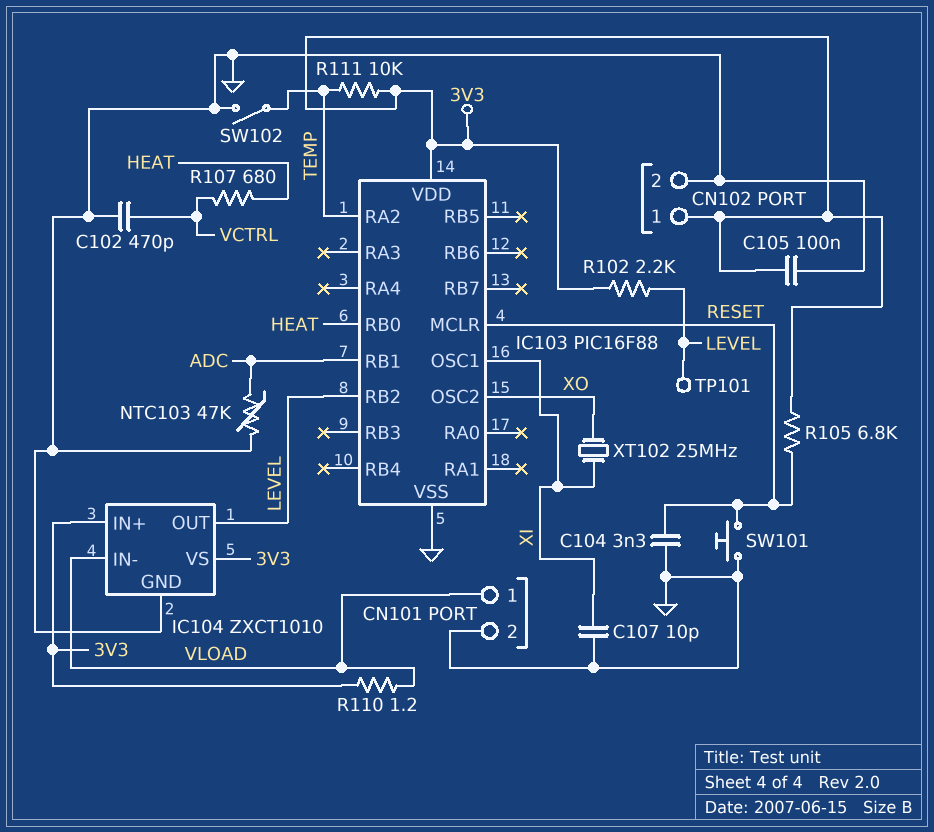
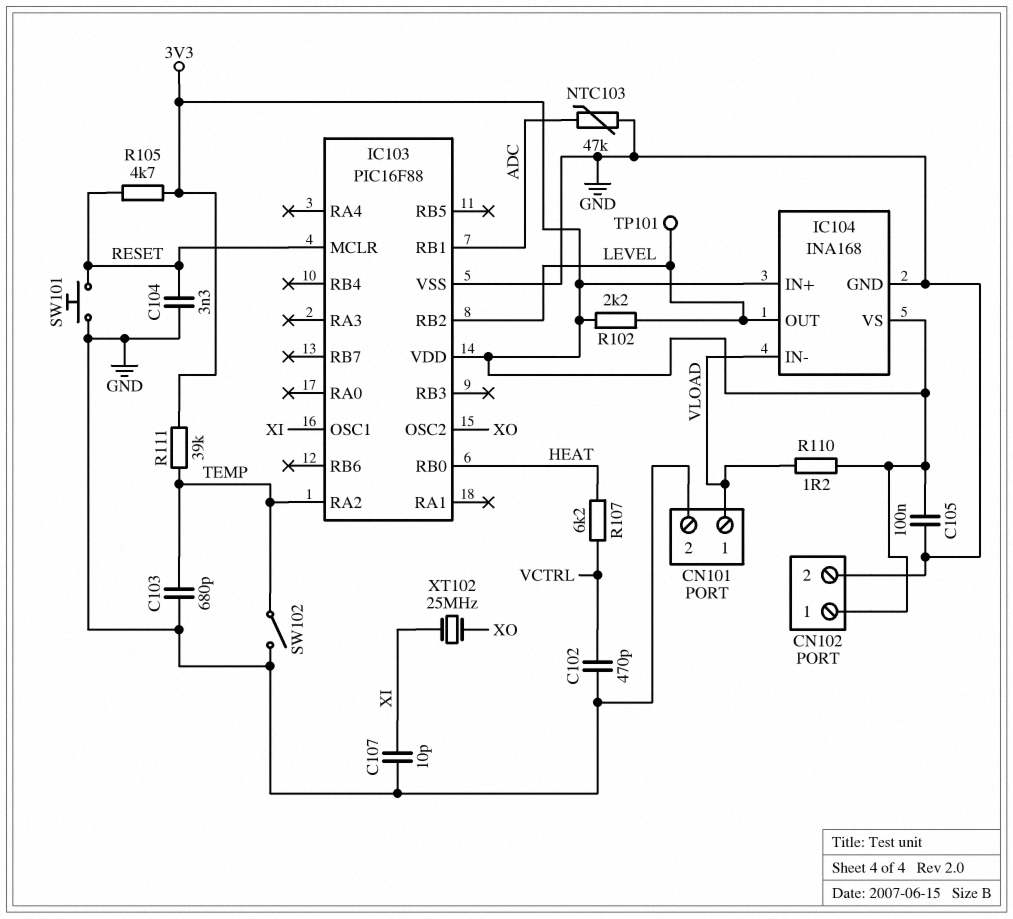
C103: none -> 680pF (GND, TEMP)
IC104: ZXCT1010 -> INA168
R105: 6.8k (3V3, RESET) -> 4.7k (3V3, RESET)
R107: 680 (HEAT, VCTRL) -> 6.2k (HEAT, VCTRL)
R111: 10k (3V3, TEMP) -> 39k (3V3, TEMP)

